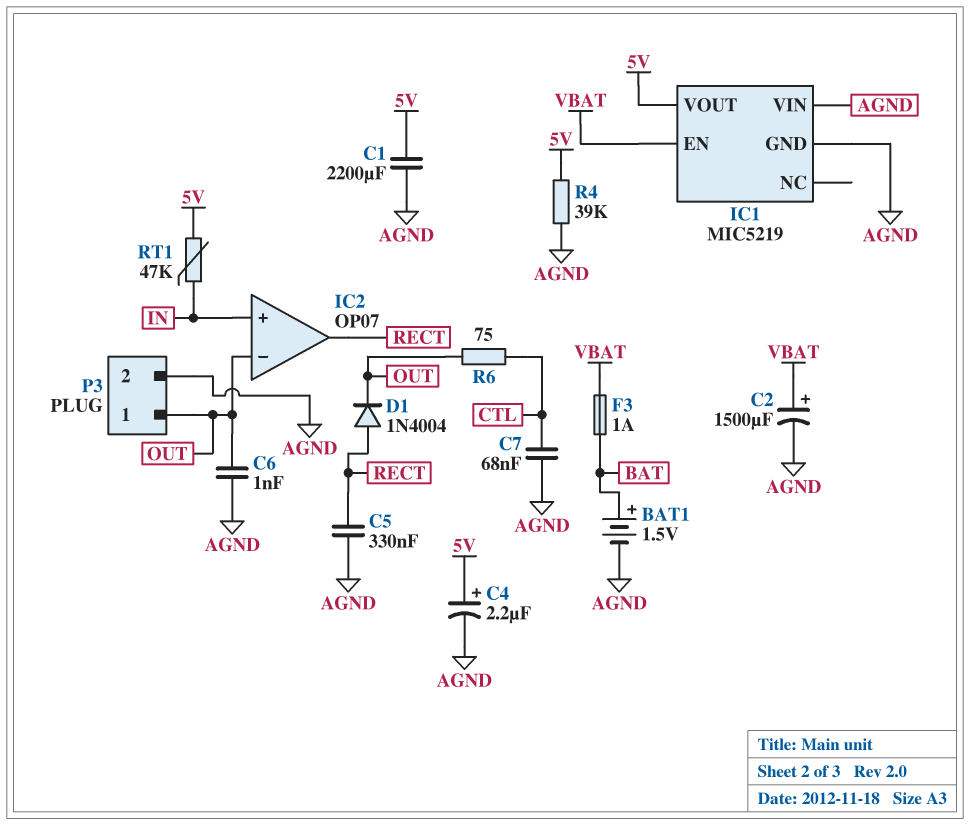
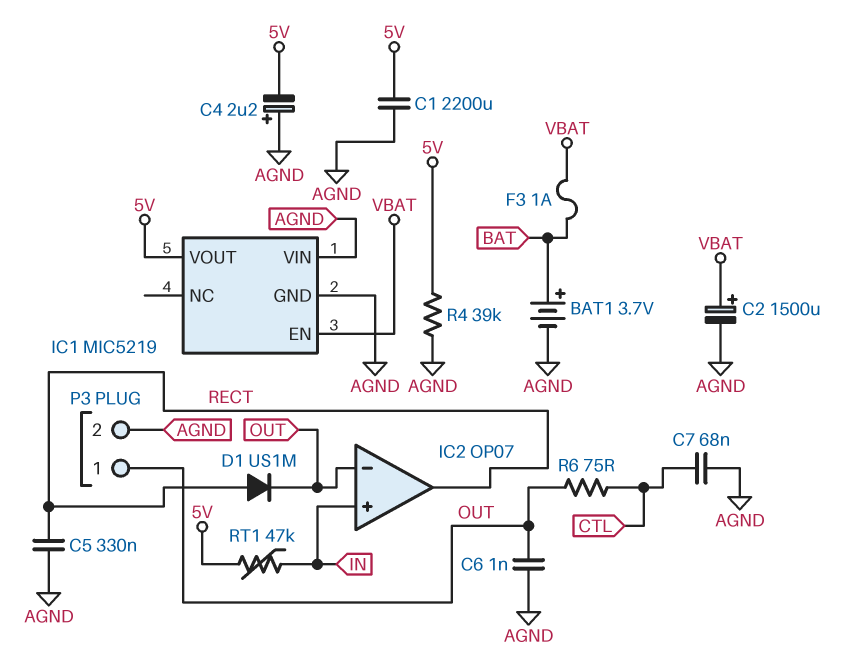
BAT1: 1.5V (plus BAT, minus AGND) -> 3.7V (plus BAT, minus AGND)
C4: 2.2uF (plus 5V, minus AGND) -> 2.2uF (plus AGND, minus 5V)
D1: diode 1N4004 (A RECT, K OUT) -> diode US1M (A RECT, K OUT)

